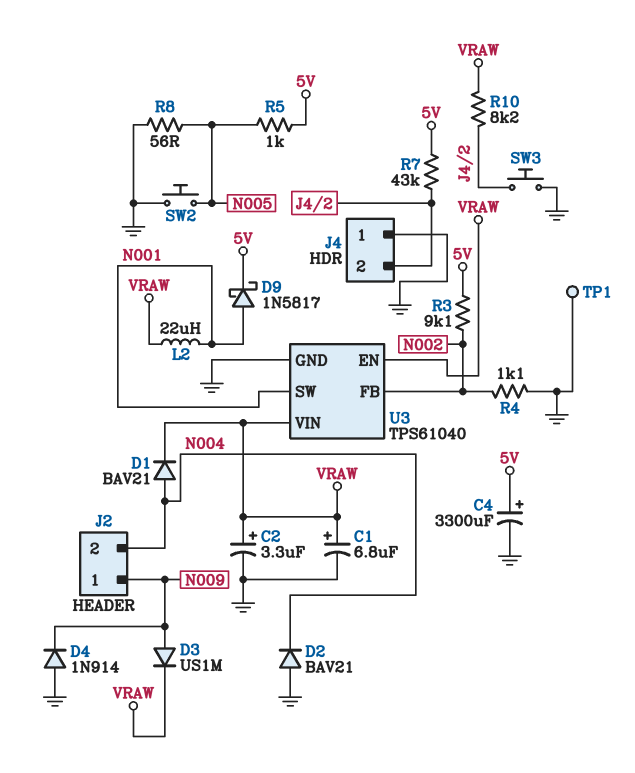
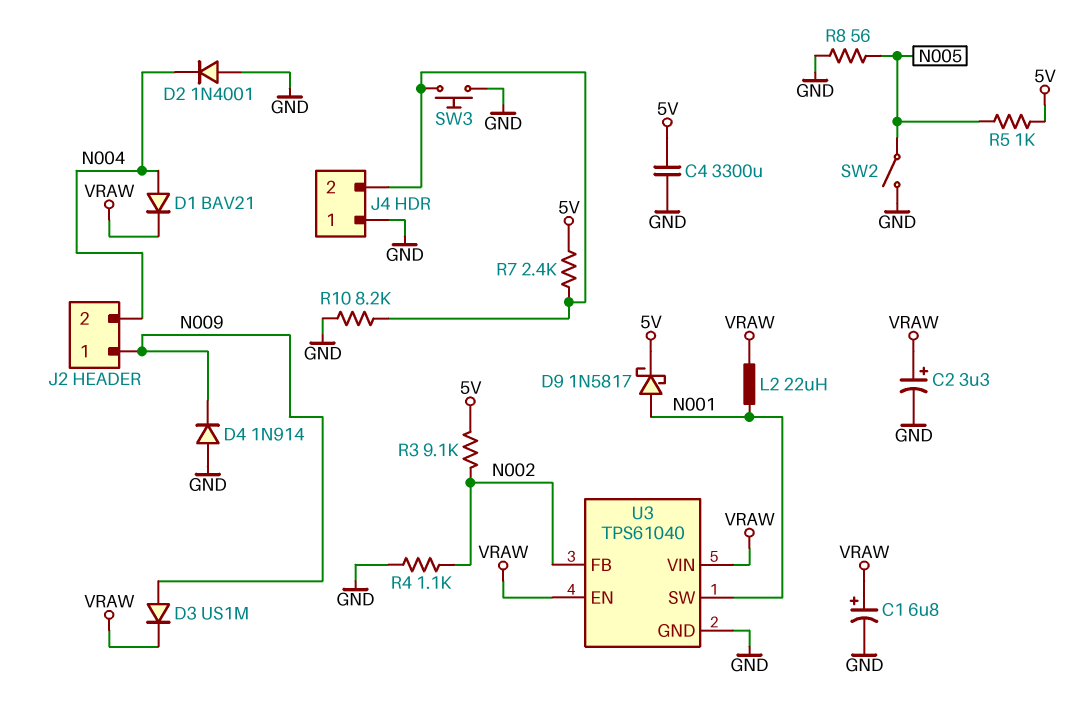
C4: 3300uF (plus 5V, minus GND) -> 3300uF (5V, GND)
D2: diode BAV21 (A GND, K N004) -> diode 1N4001 (A GND, K N004)
R7: 43k (5V, J4/2) -> 2.4k (5V, J4/2)
R10: 8.2k (J4/2, VRAW) -> 8.2k (GND, J4/2)
SW2: button (GND, N005) -> switch (GND, N005)
TP1: test point (GND) -> none

